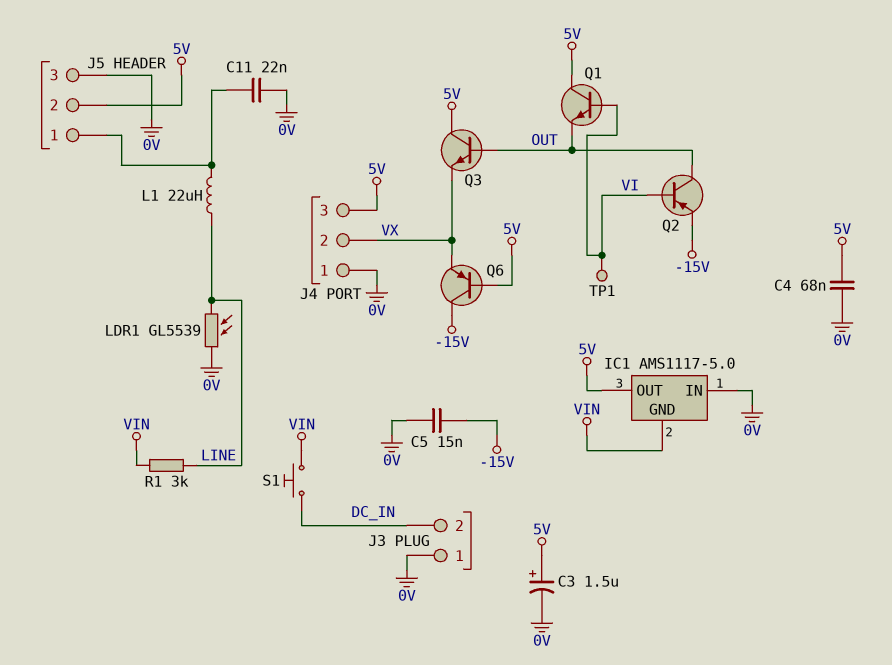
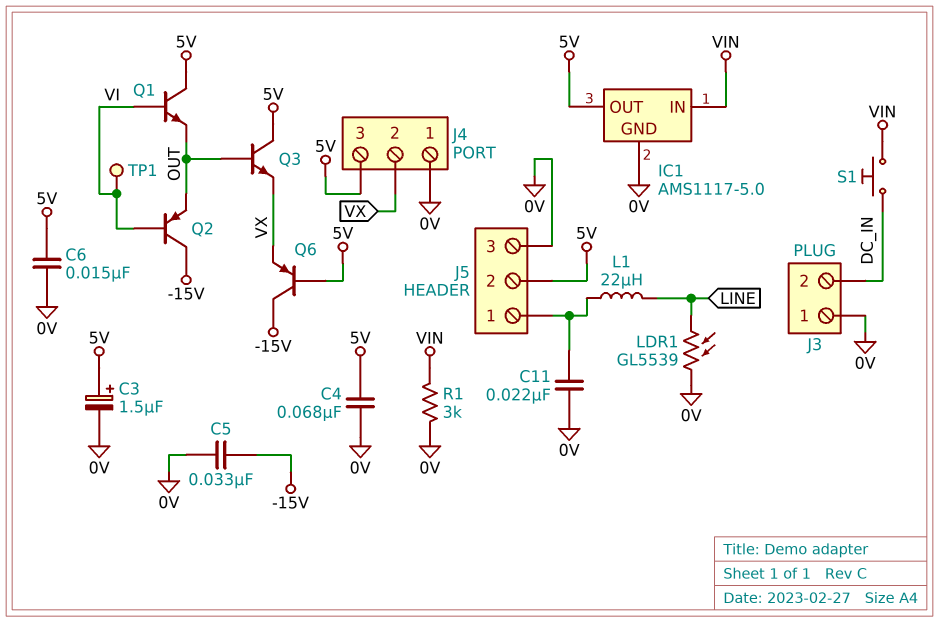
C5: 15nF (-15V, 0V) -> 33nF (-15V, 0V)
C6: none -> 15nF (0V, 5V)
IC1 pin GND: VIN -> 0V
IC1 pin IN: 0V -> VIN
Q2: PNP (B VI, C OUT, E -15V) -> PNP (B VI, C -15V, E OUT)
R1: 3k (LINE, VIN) -> 3k (0V, VIN)

